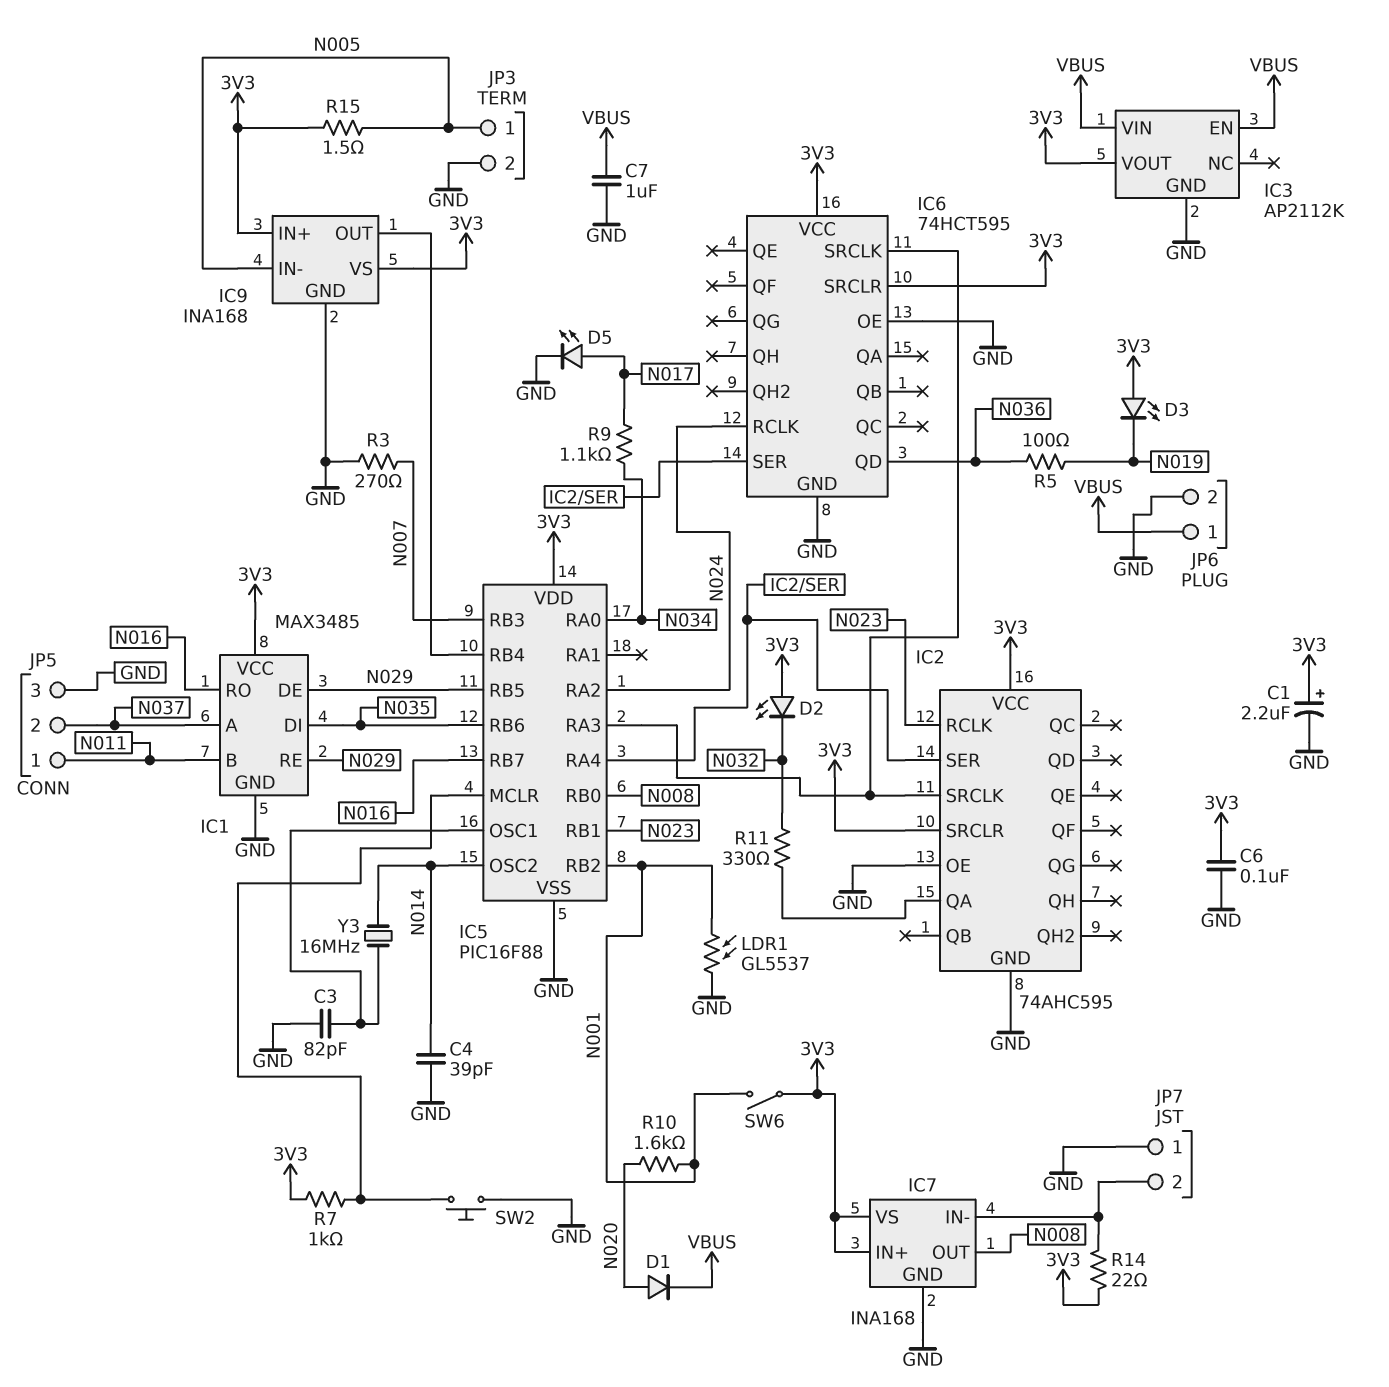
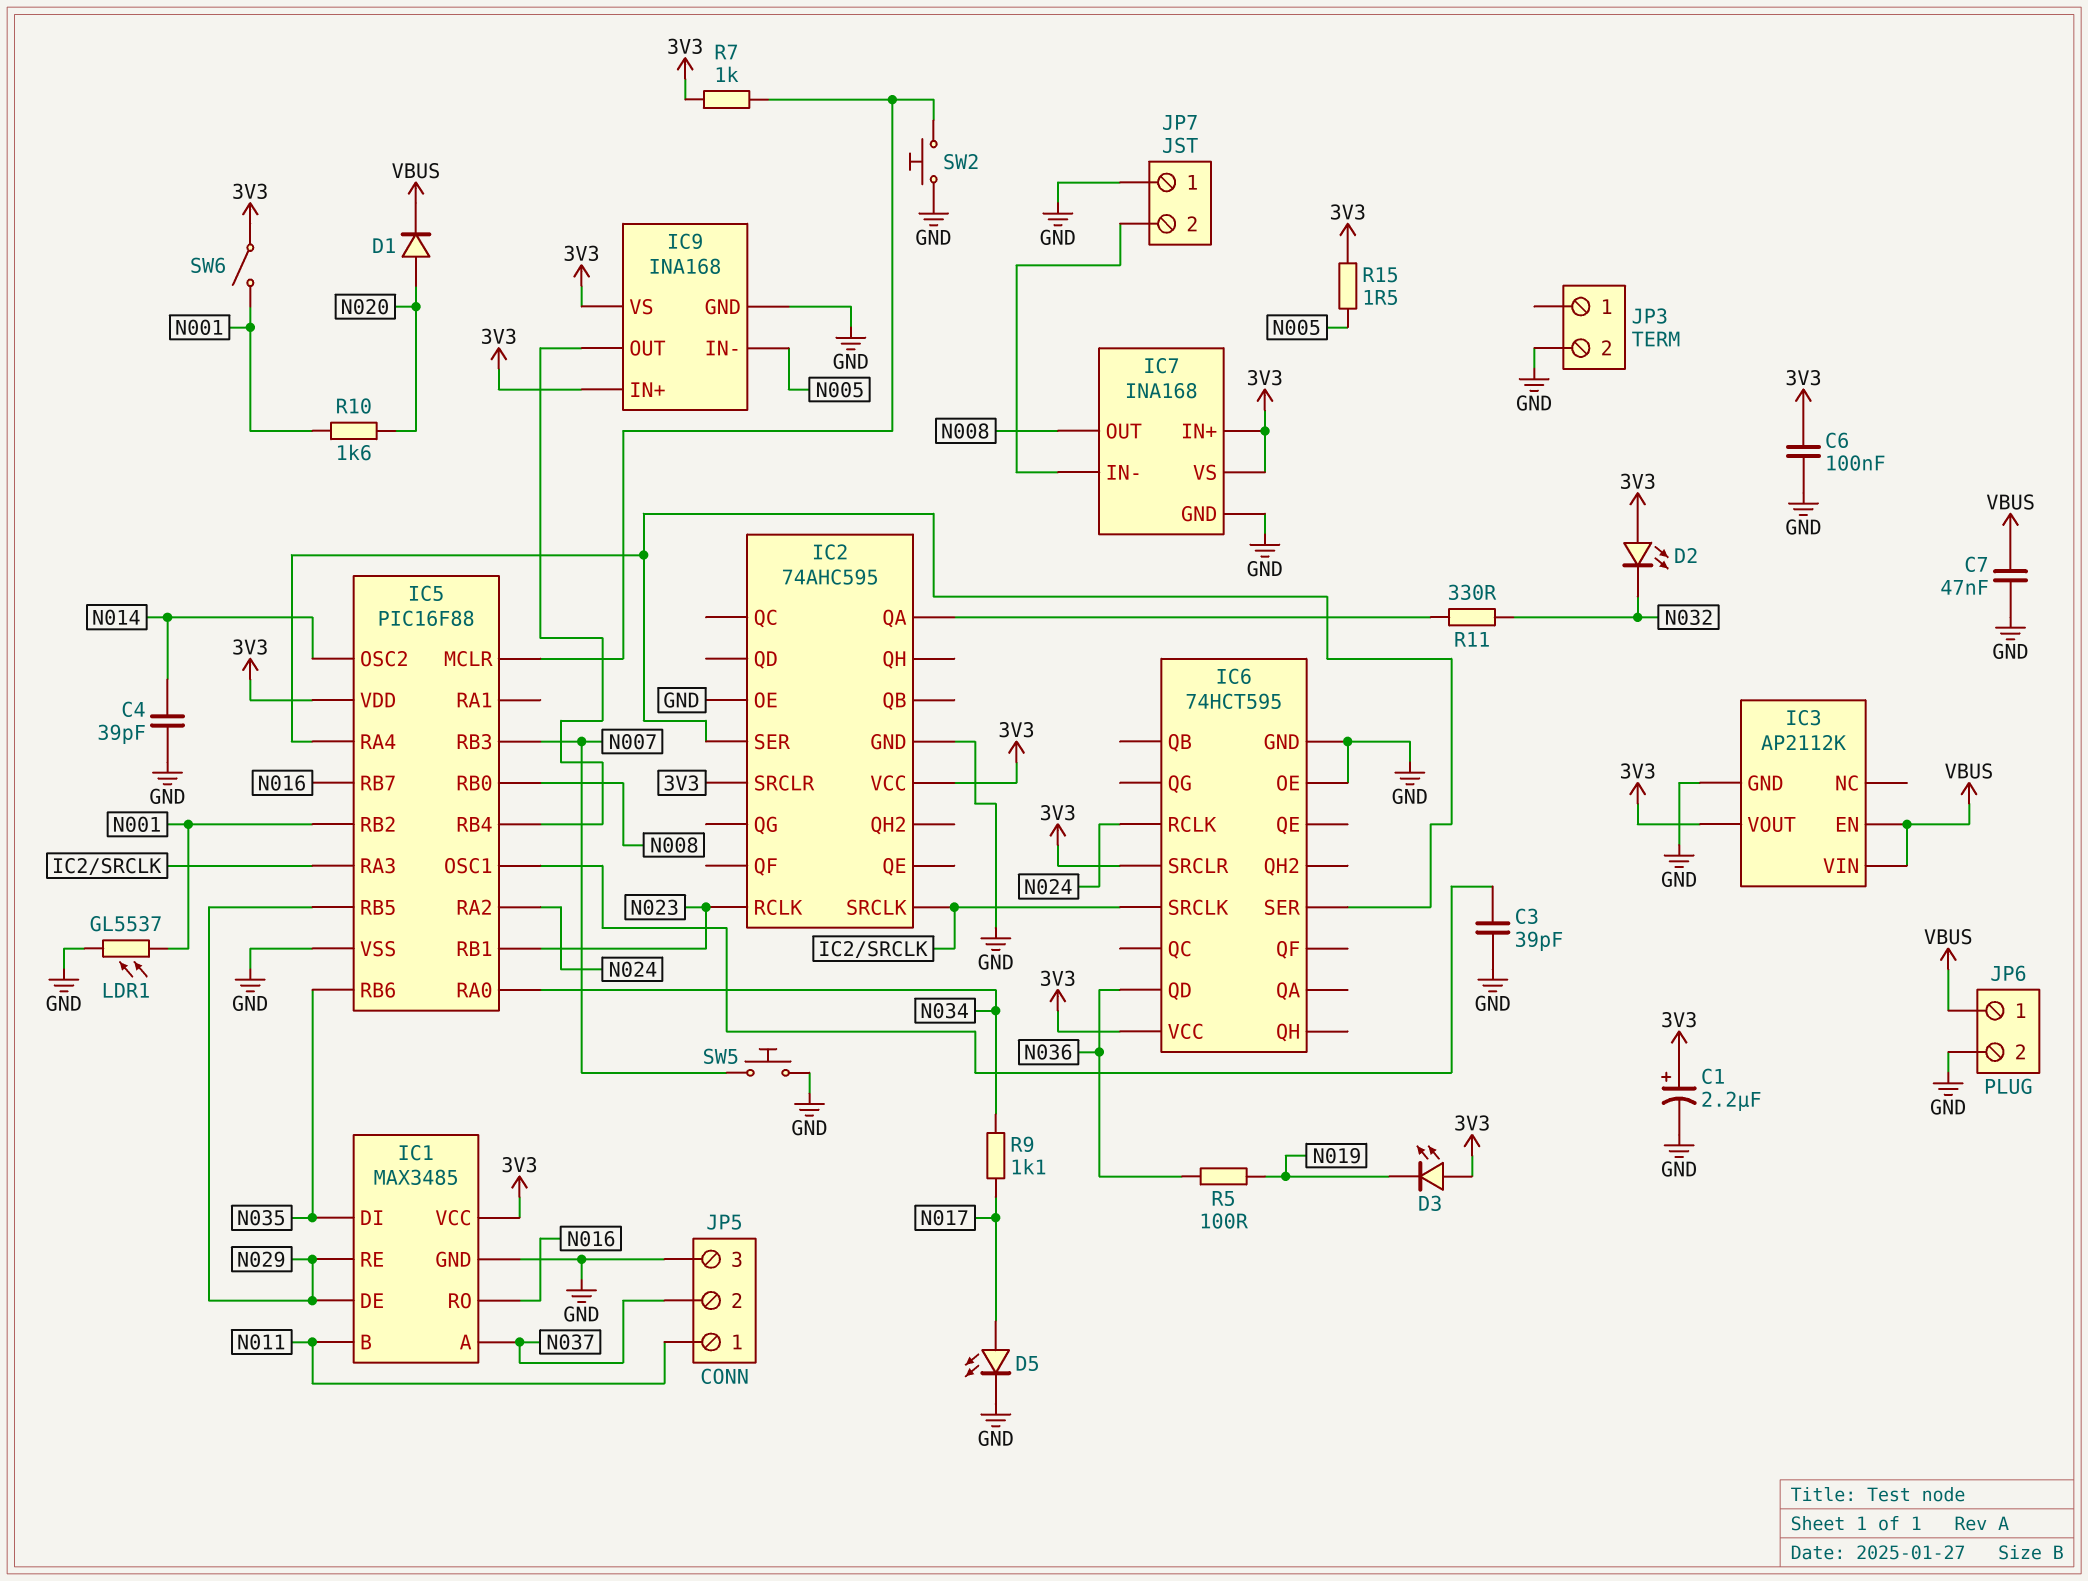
C3: 82pF (GND, IC5/OSC1) -> 39pF (GND, IC5/OSC1)
C7: 1uF (GND, VBUS) -> 47nF (GND, VBUS)
JP3 pin 1: N005 -> none
R3: 270 (GND, N007) -> none
R14: 22 (3V3, IC7/IN-) -> none
SW5: none -> button (GND, N007)
Y3: 16MHz (IC5/OSC1, N014) -> none

